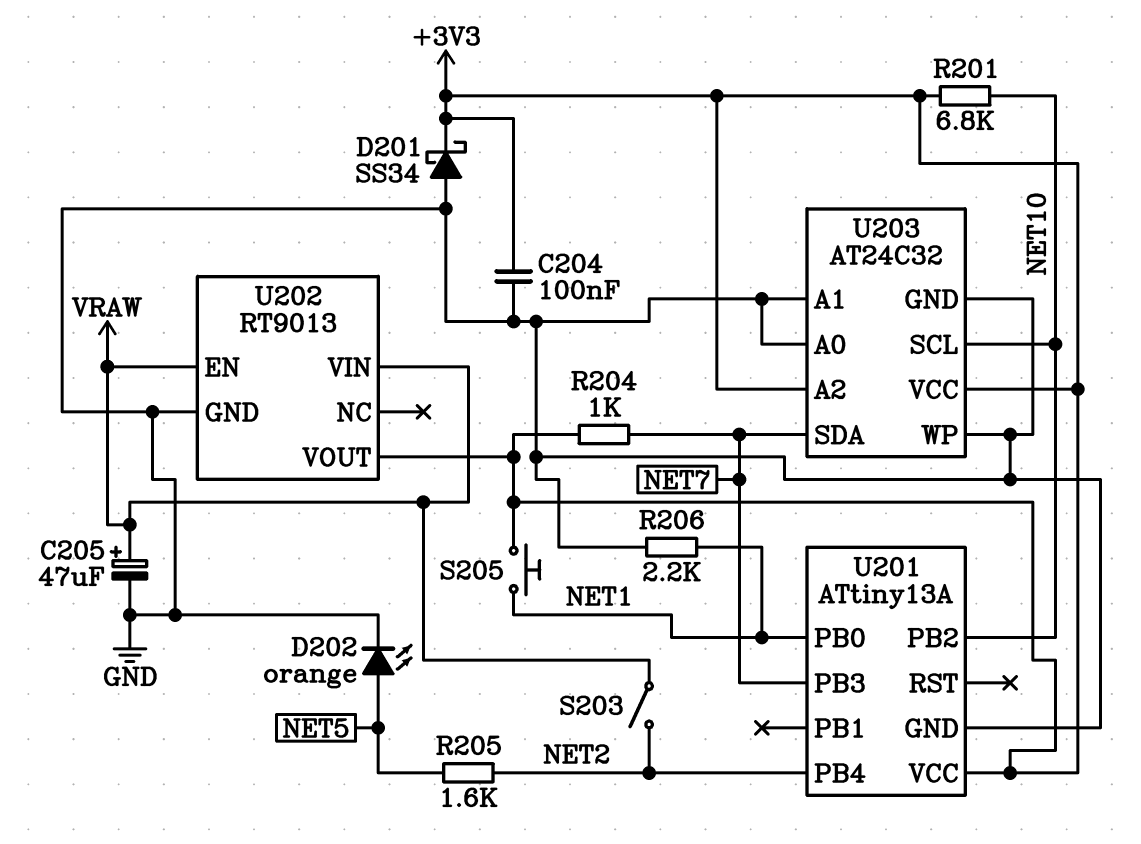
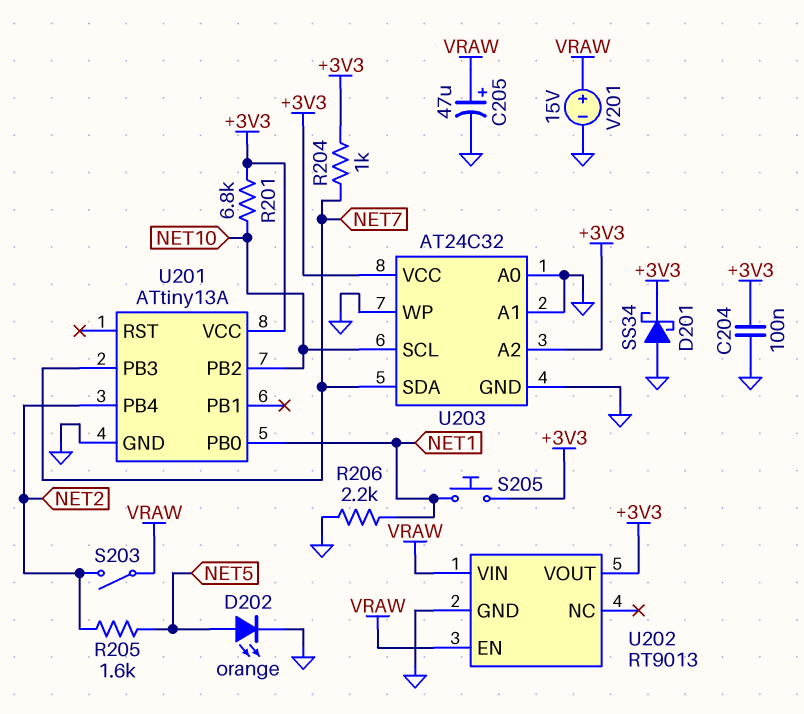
V201: none -> 15V (plus VRAW, minus GND)

